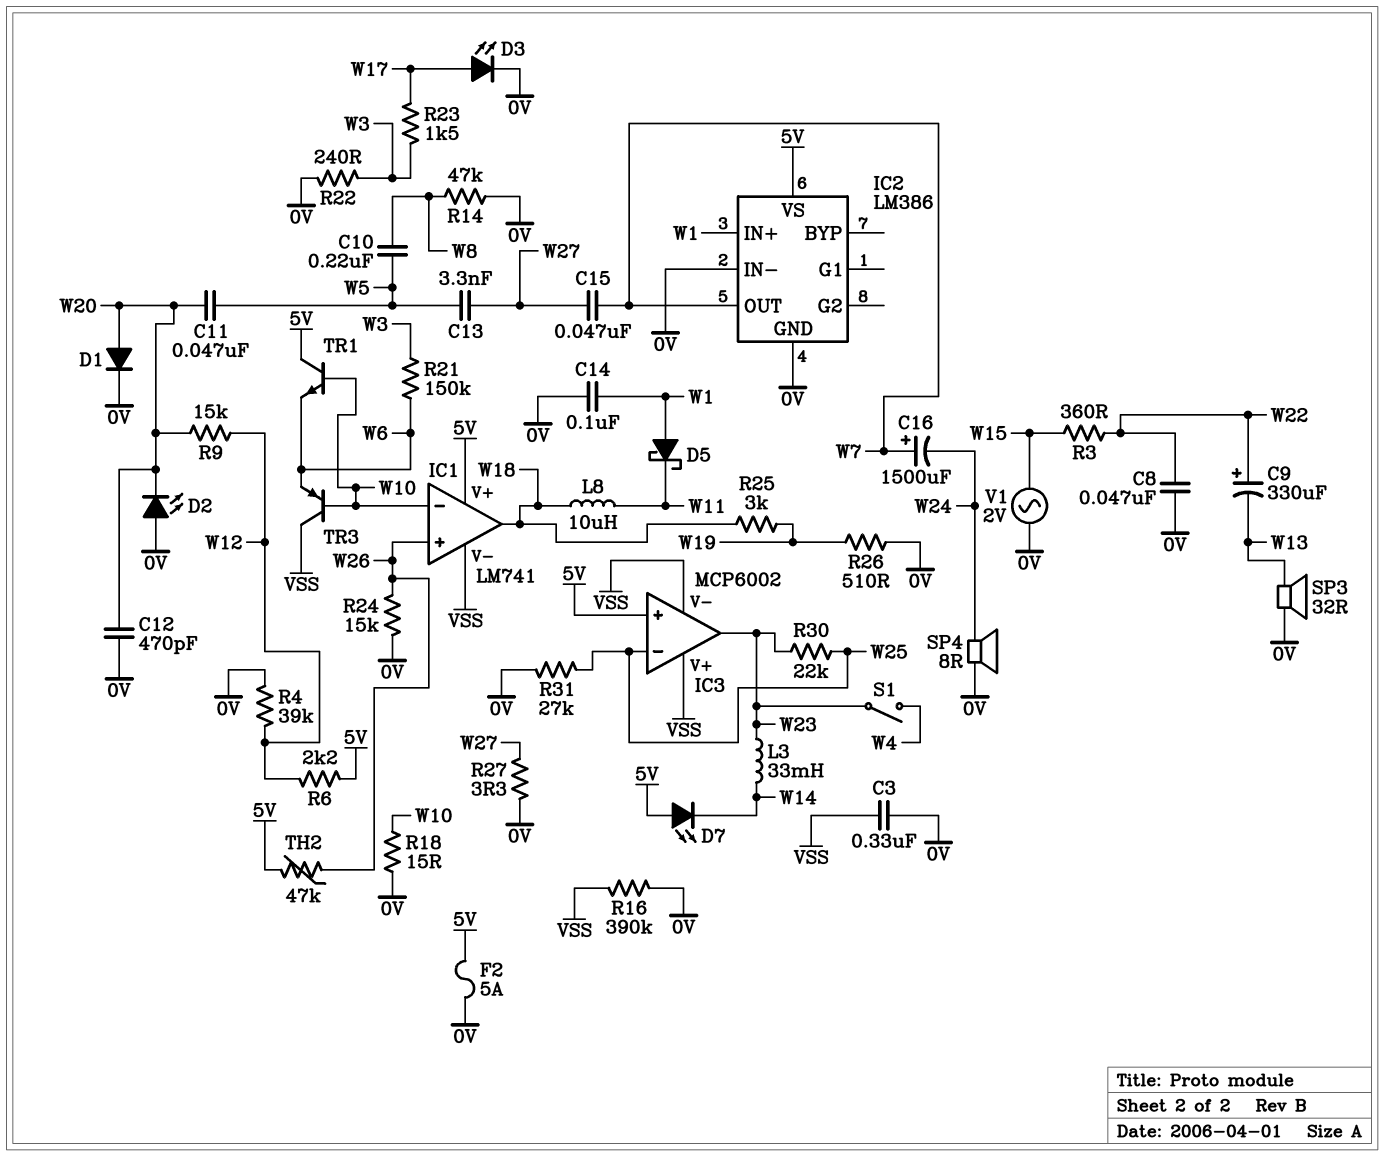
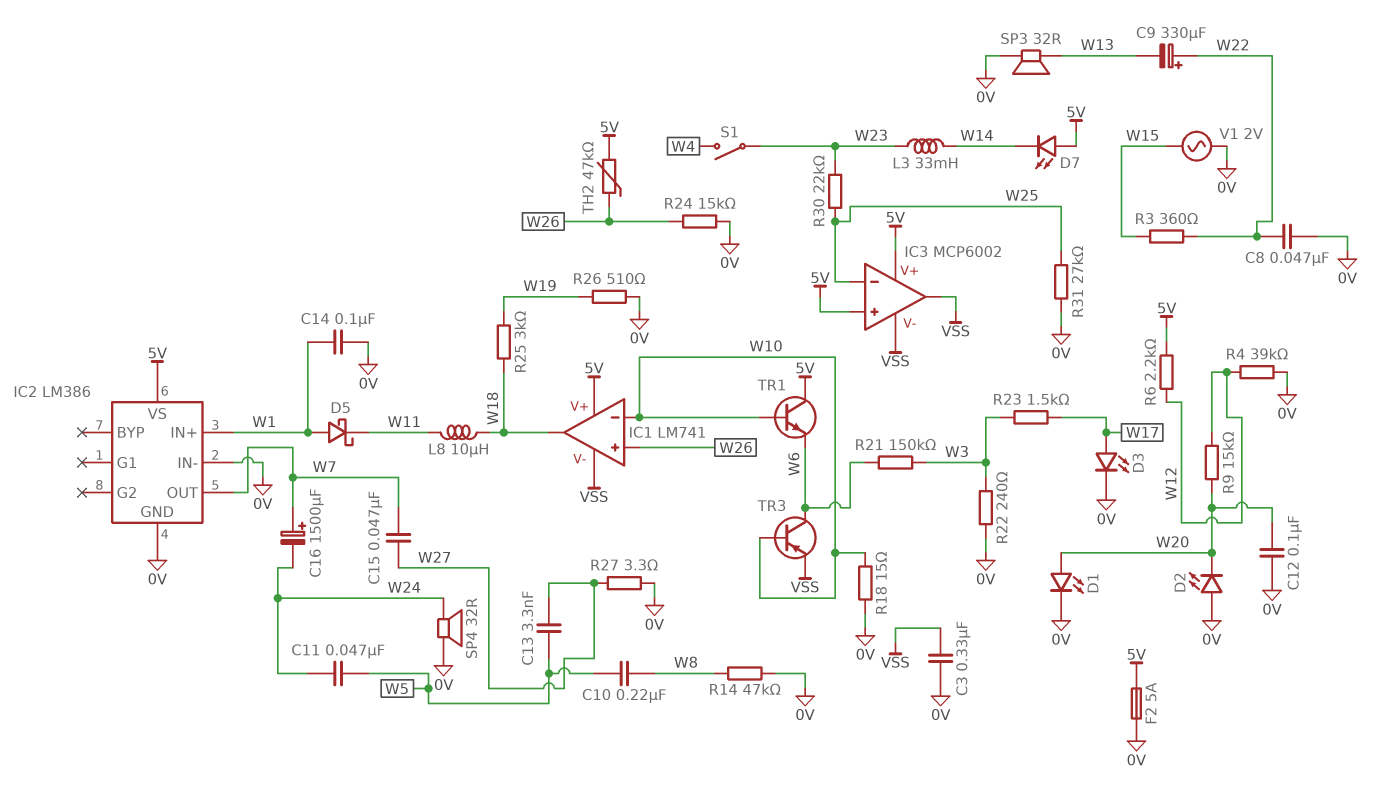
C11: 47nF (W5, W20) -> 47nF (W5, W24)
C12: 470pF (0V, W20) -> 100nF (0V, W20)
D1: diode (A W20, K 0V) -> LED (A W20, K 0V)
IC3 pin V+: VSS -> 5V
IC3 pin out: W23 -> VSS
R16: 390k (0V, VSS) -> none
SP4: speaker 8R (0V, W24) -> speaker 32R (0V, W24)
TR3: PNP (B W10, C VSS, E W6) -> PNP (B W10, C W6, E VSS)

